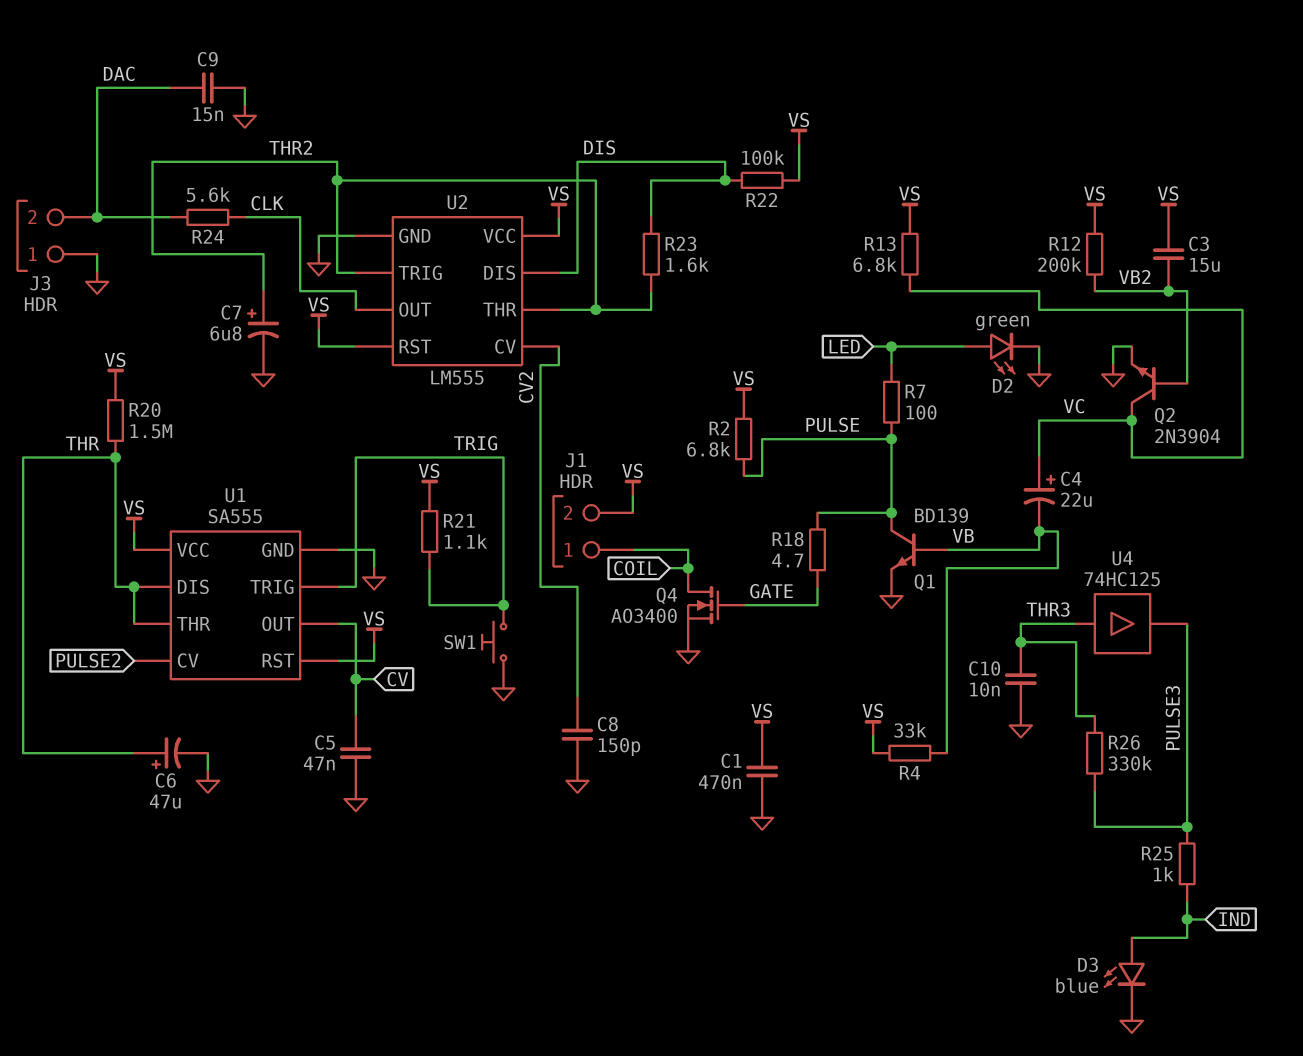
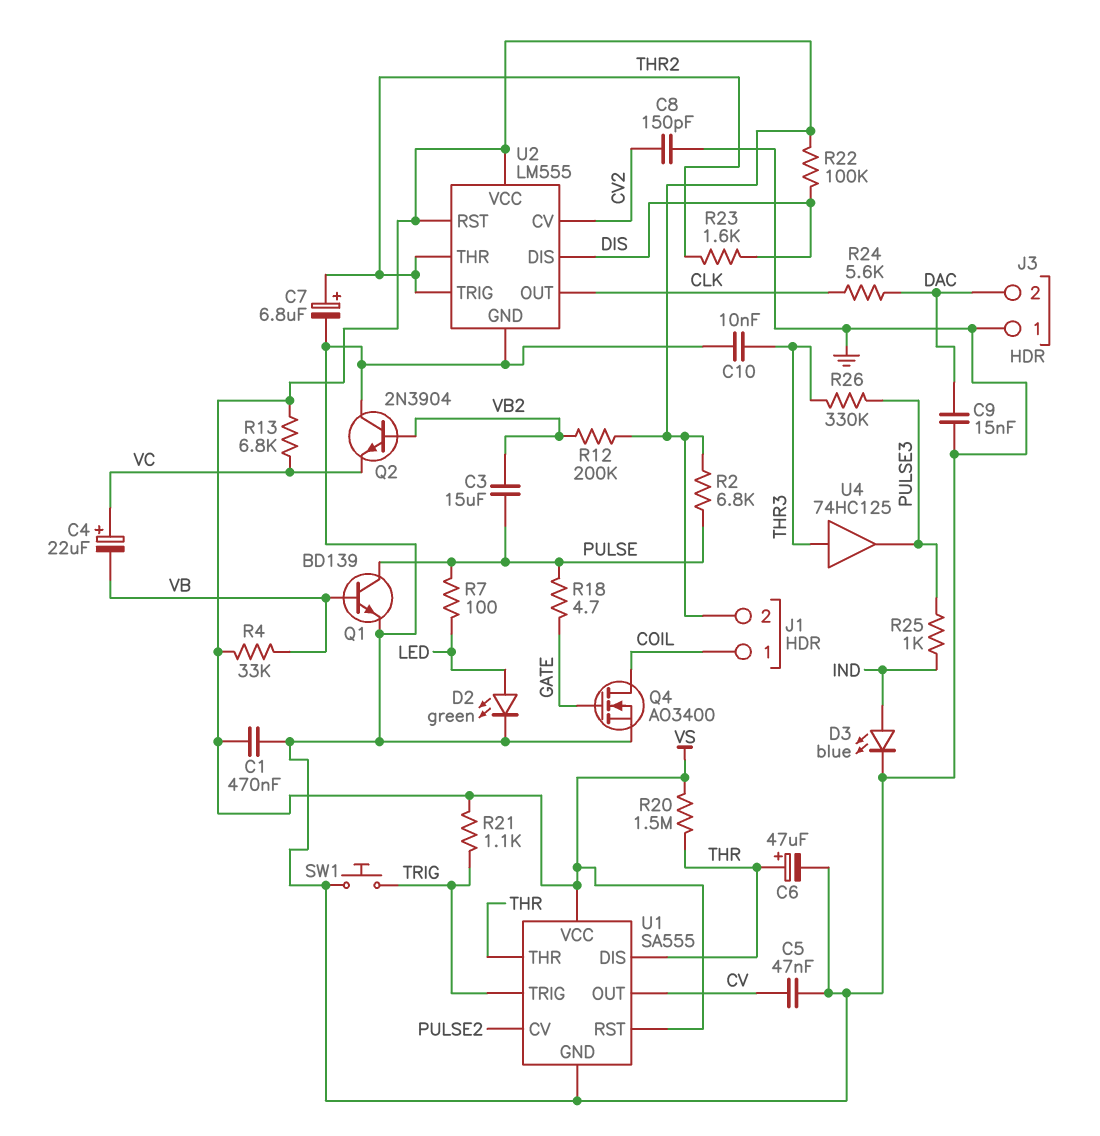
C3: 15uF (VB2, VS) -> 15uF (PULSE, VB2)
Q2: NPN 2N3904 (B VB2, C VC, E GND) -> NPN 2N3904 (B VB2, C GND, E VC)

